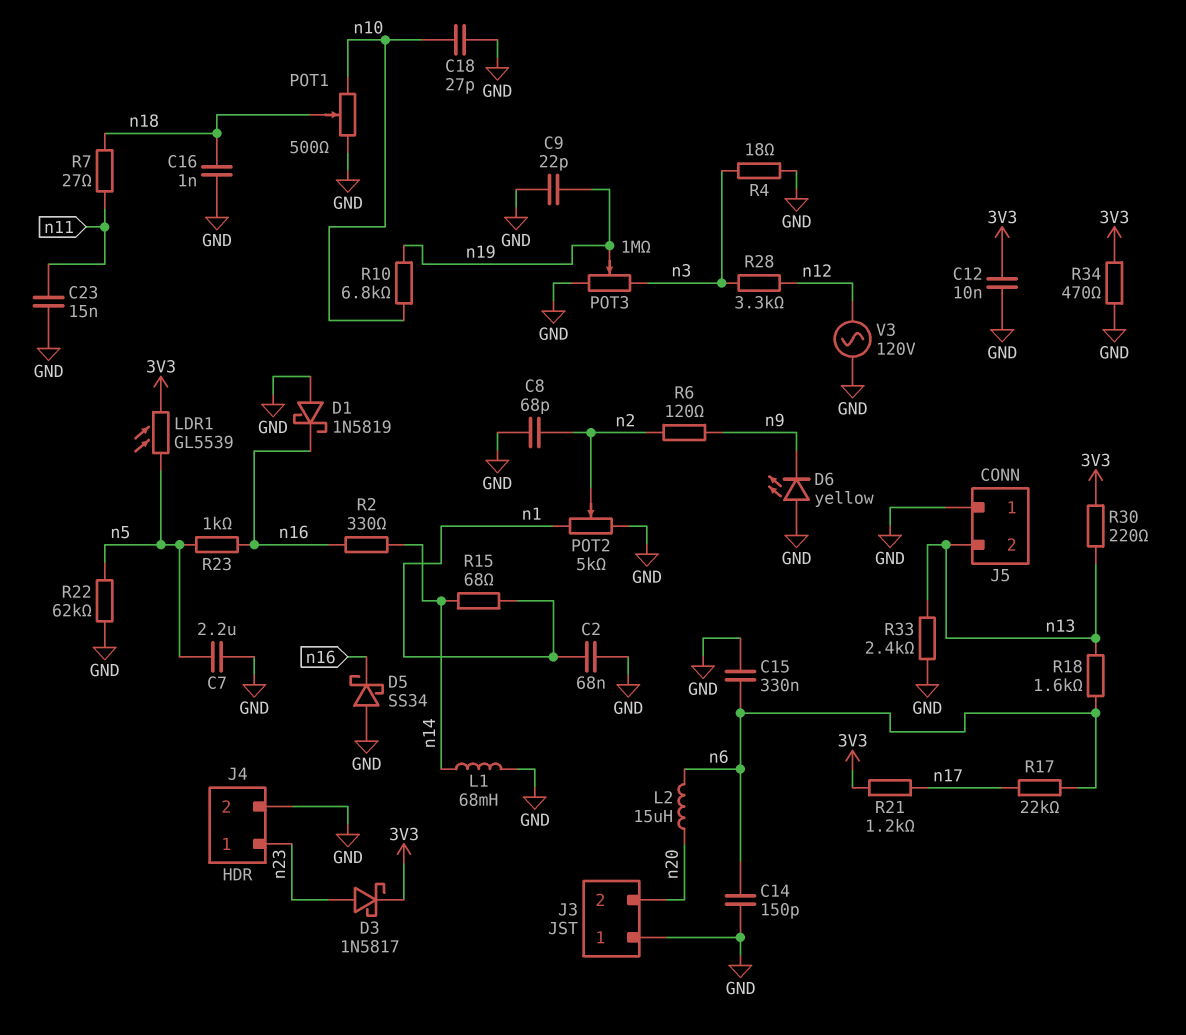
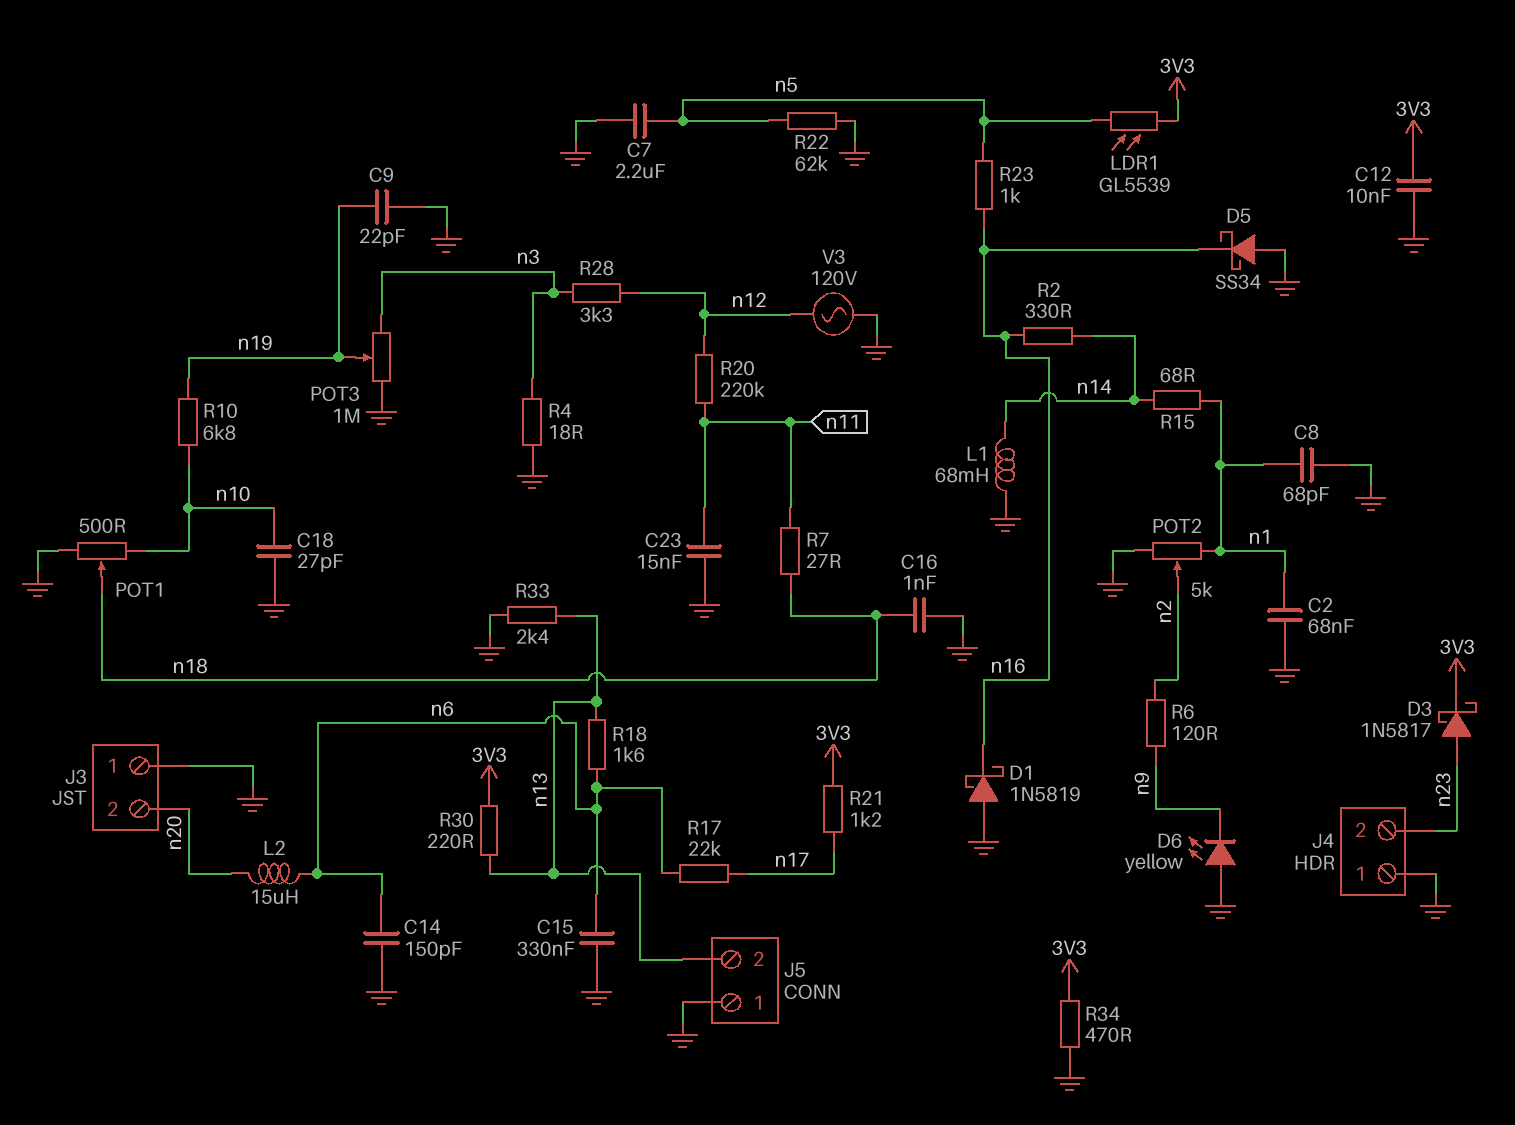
C8: 68pF (GND, n2) -> 68pF (GND, n1)
J4 pin 1: n23 -> GND
J4 pin 2: GND -> n23
R20: none -> 220k (n11, n12)

